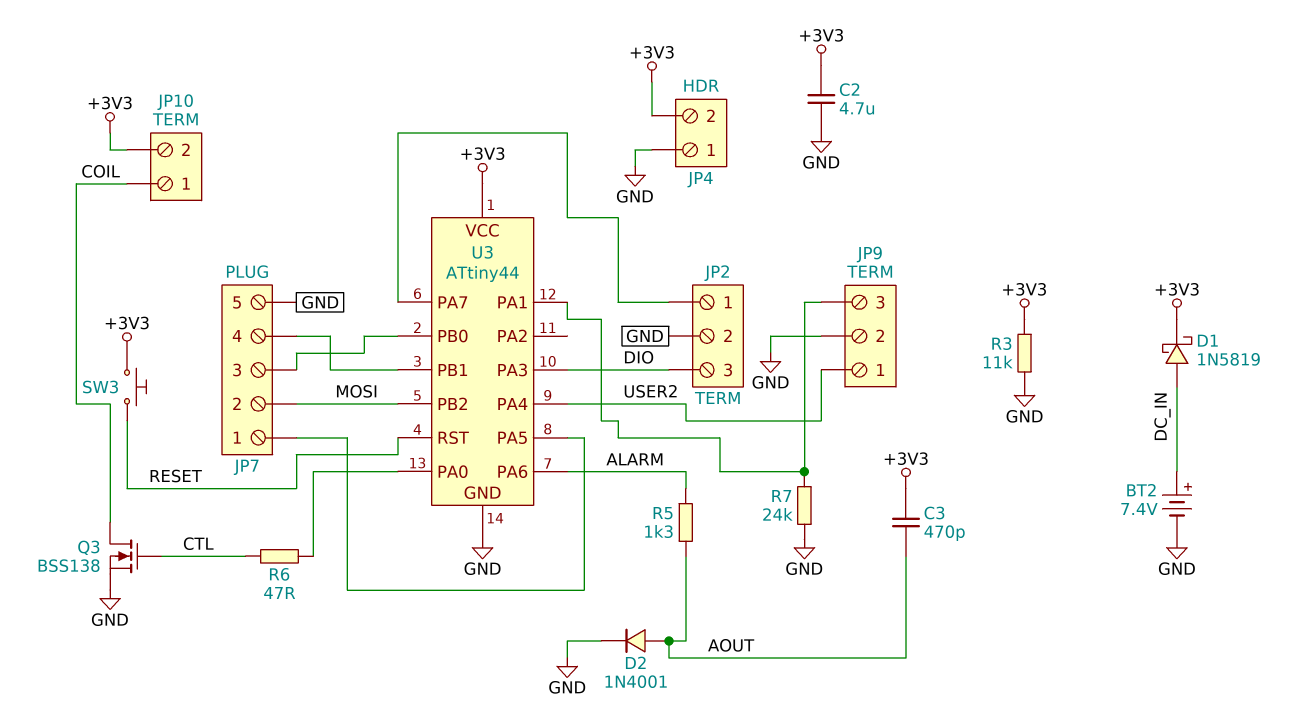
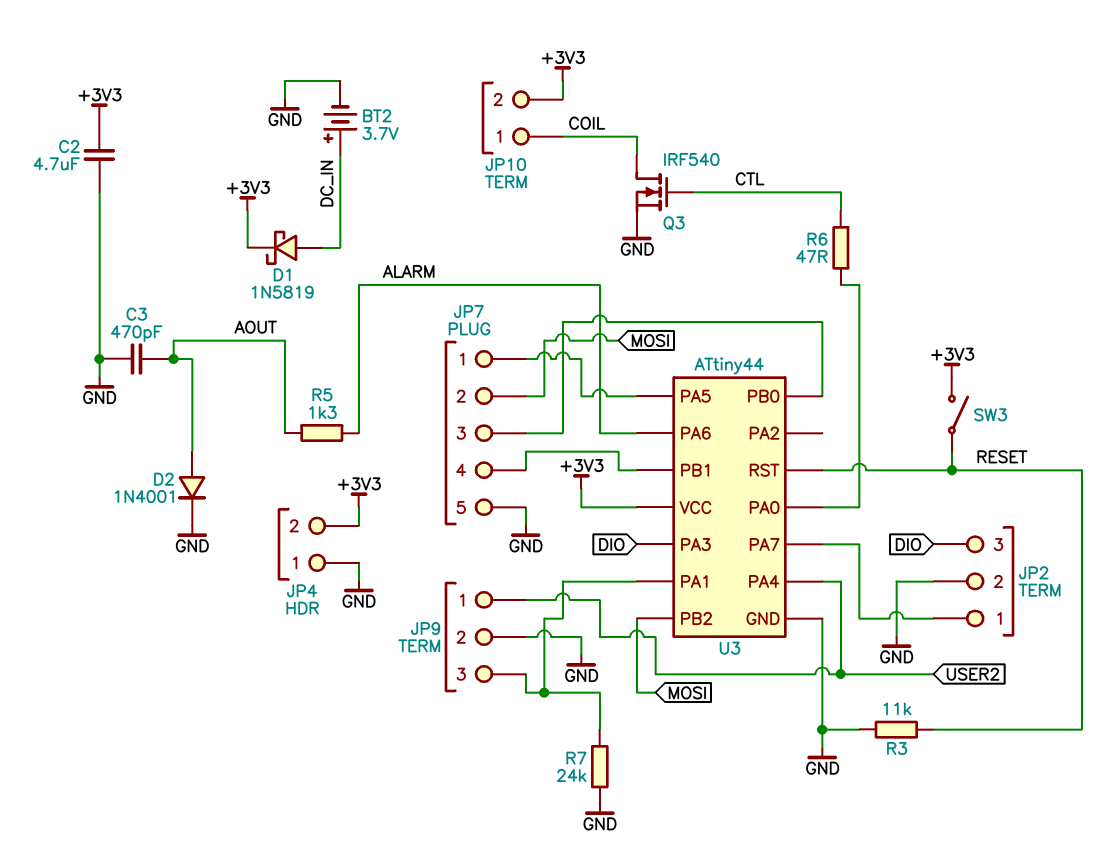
BT2: 7.4V (plus DC_IN, minus GND) -> 3.7V (plus DC_IN, minus GND)
C3: 470pF (+3V3, AOUT) -> 470pF (AOUT, GND)
Q3: NMOS BSS138 (G CTL, D COIL, S GND) -> NMOS IRF540 (G CTL, D COIL, S GND)
R3: 11k (+3V3, GND) -> 11k (GND, RESET)
SW3: button (+3V3, RESET) -> switch (+3V3, RESET)

